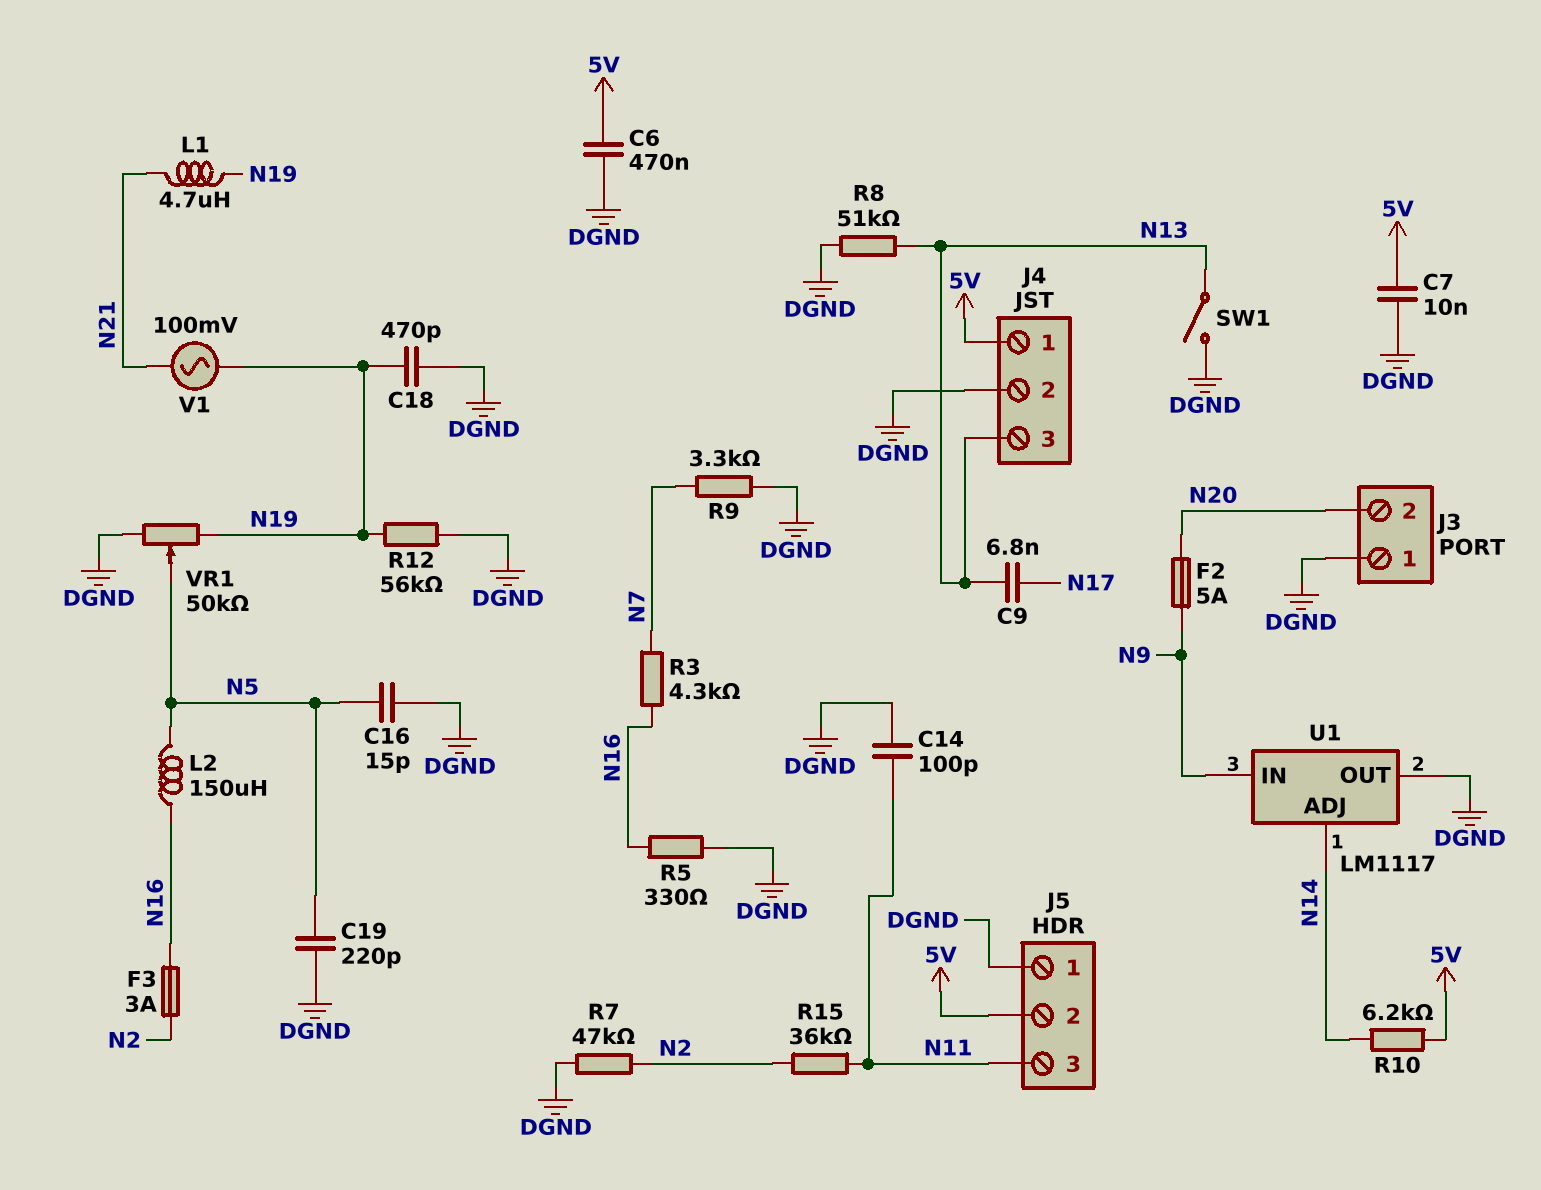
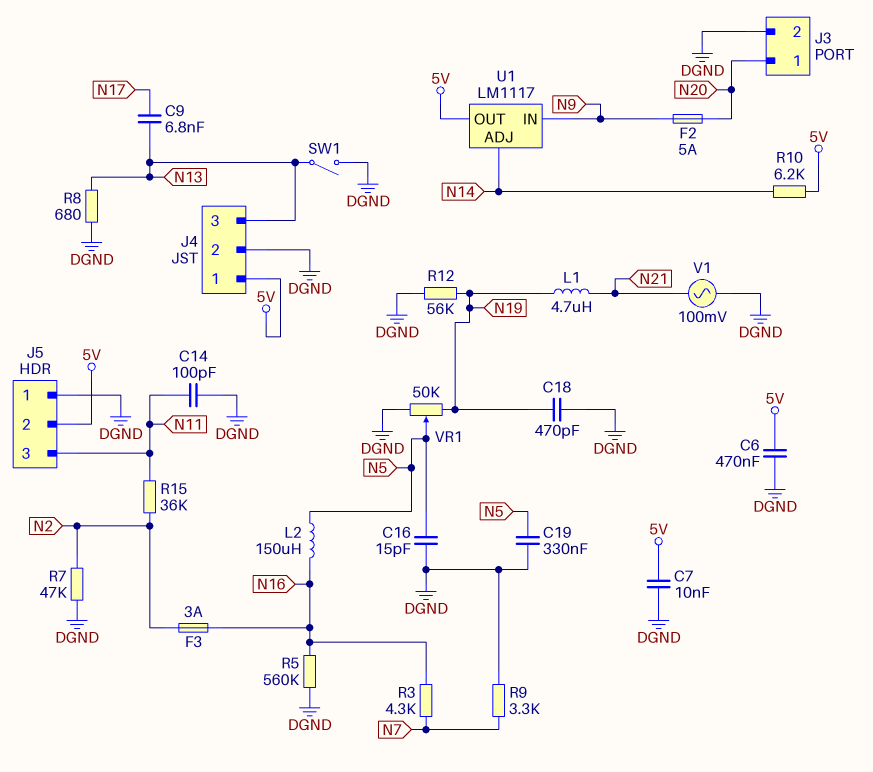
C19: 220pF (DGND, N5) -> 330nF (DGND, N5)
J3 pin 1: DGND -> N20
J3 pin 2: N20 -> DGND
R5: 330 (DGND, N16) -> 560k (DGND, N16)
R8: 51k (DGND, N13) -> 680 (DGND, N13)
U1 pin OUT: DGND -> 5V
V1: AC 100mV (N19, N21) -> AC 100mV (DGND, N21)

